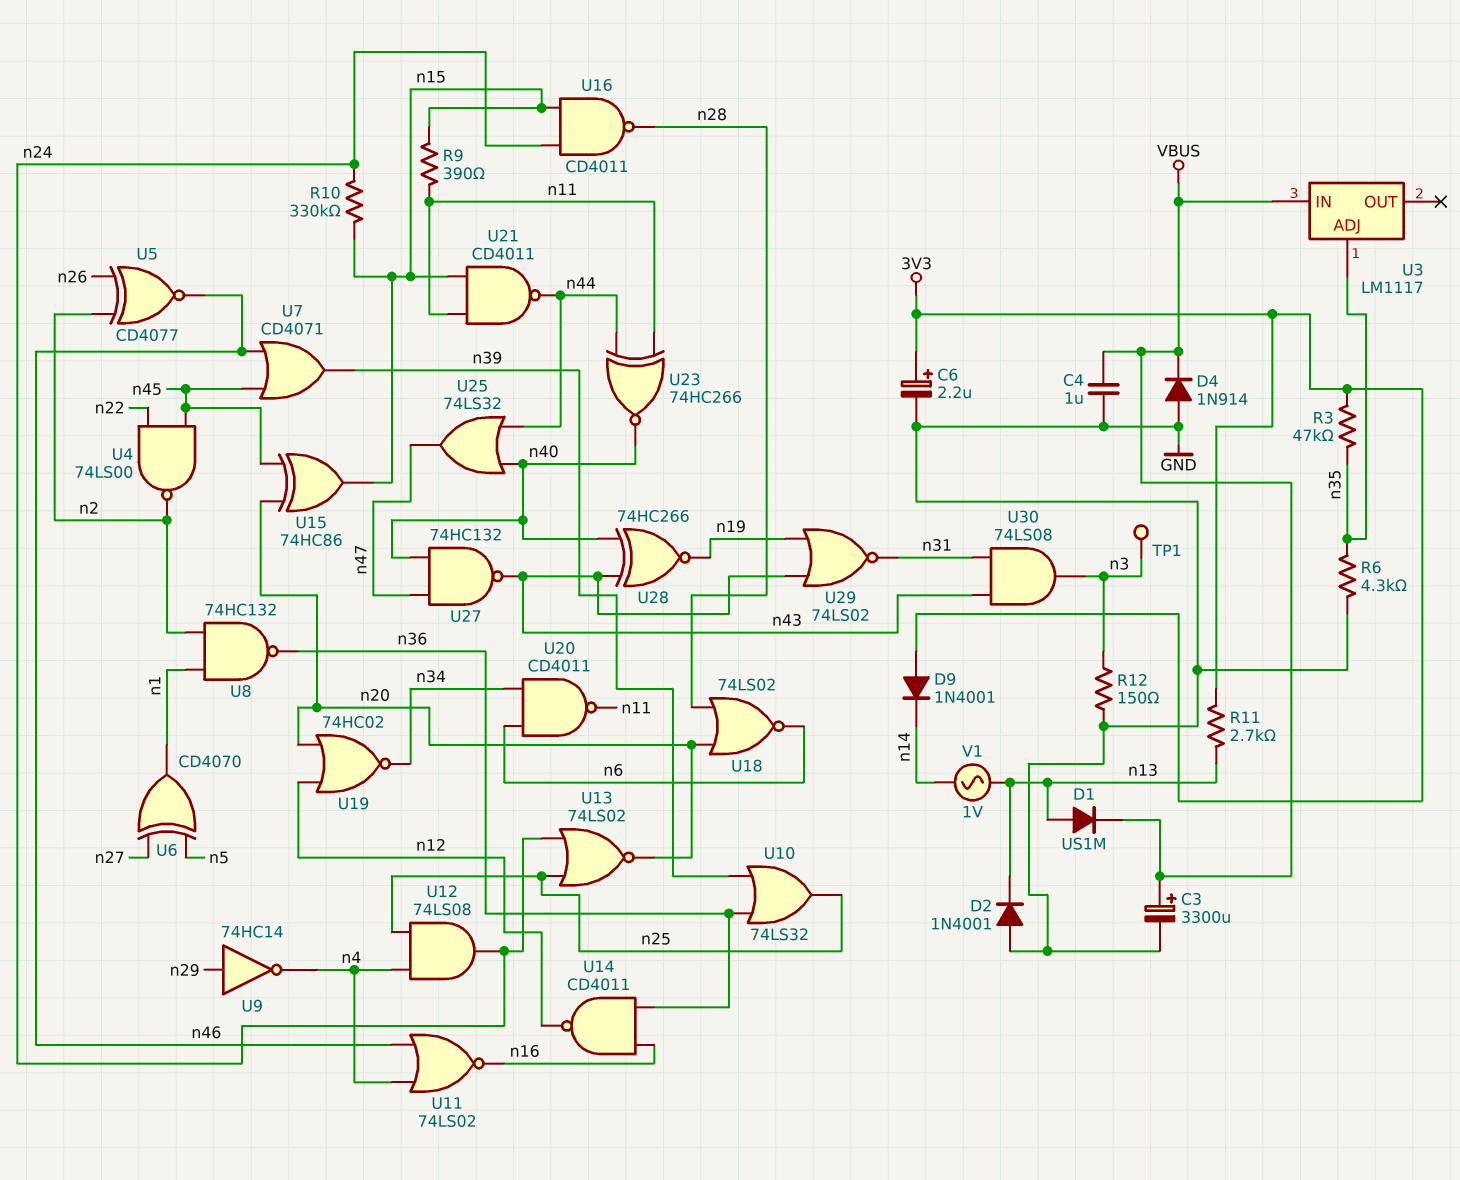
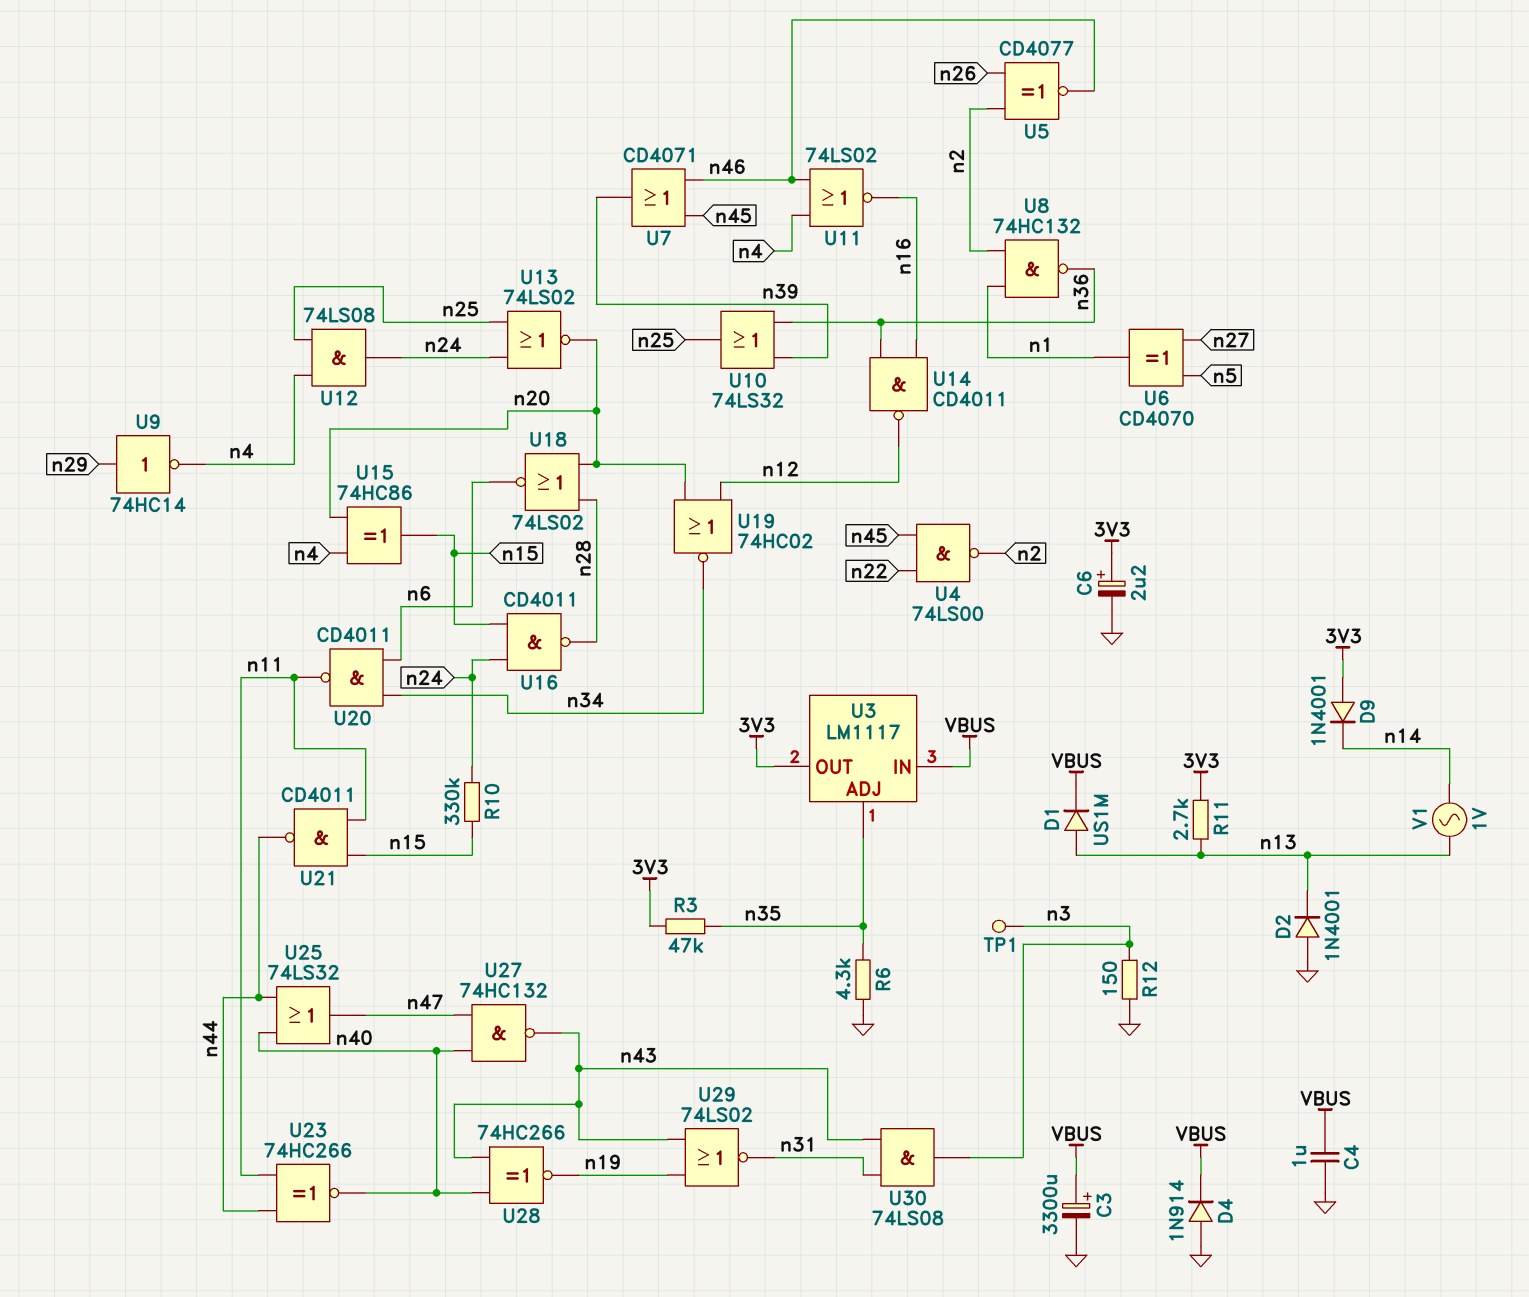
R9: 390 (n11, n15) -> none
U3 pin OUT: none -> 3V3
U15: XOR 74HC86 (in n20, in n45, out n15) -> XOR 74HC86 (in n4, in n20, out n15)

